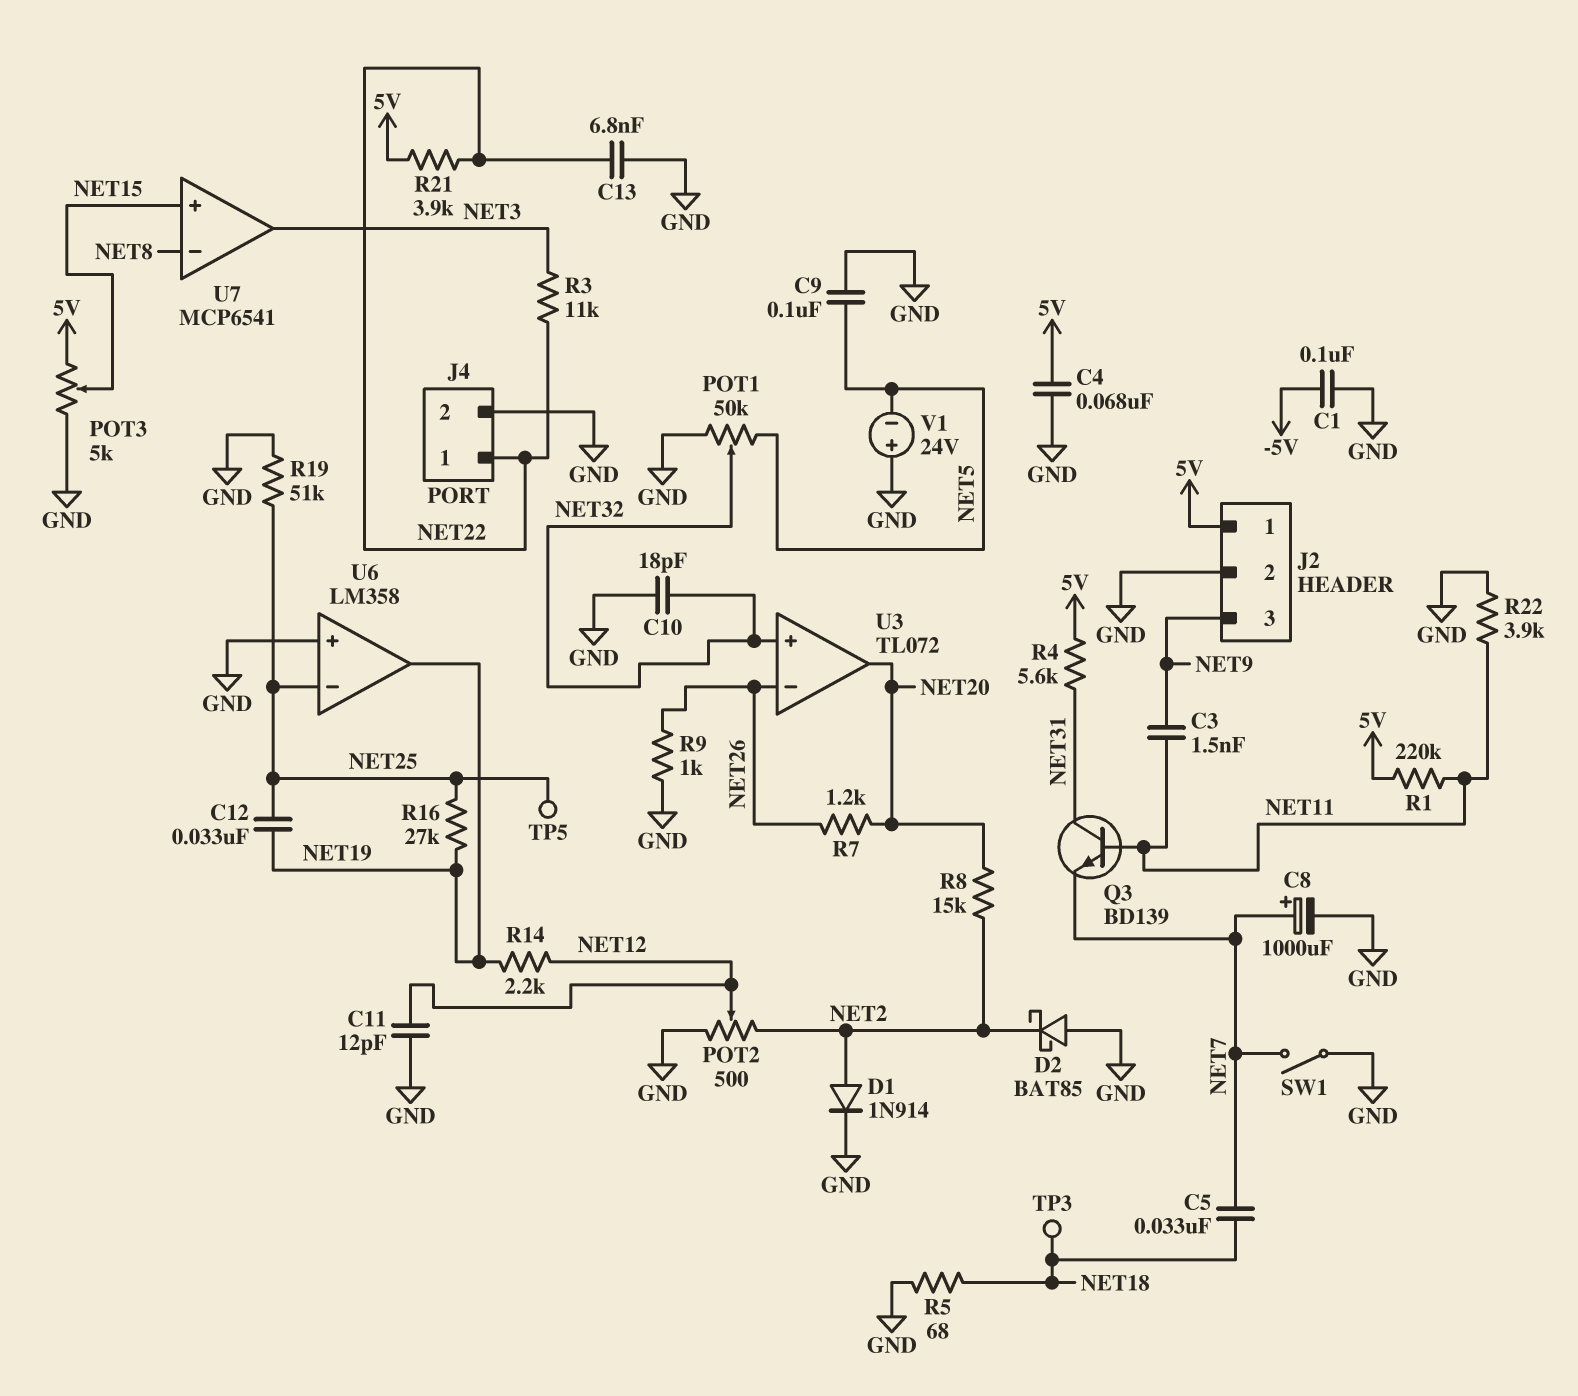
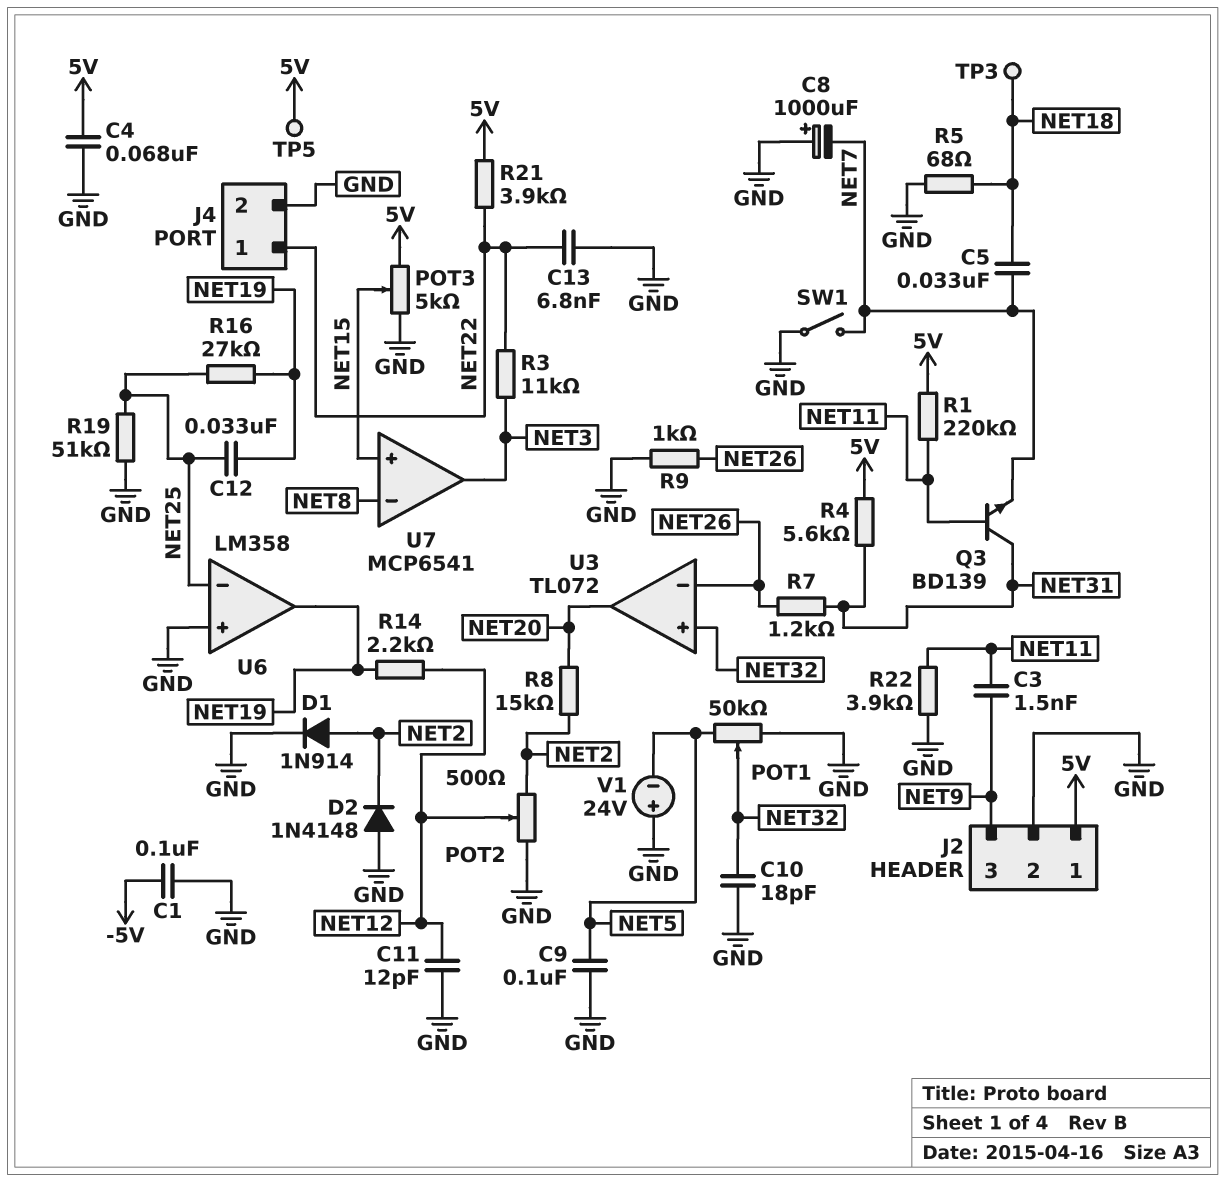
C8: 1000uF (plus NET7, minus GND) -> 1000uF (plus GND, minus NET7)
D2: schottky BAT85 (A GND, K NET2) -> diode 1N4148 (A GND, K NET2)
R7: 1.2k (NET20, NET26) -> 1.2k (NET26, NET31)
TP5: test point (NET25) -> test point (5V)

